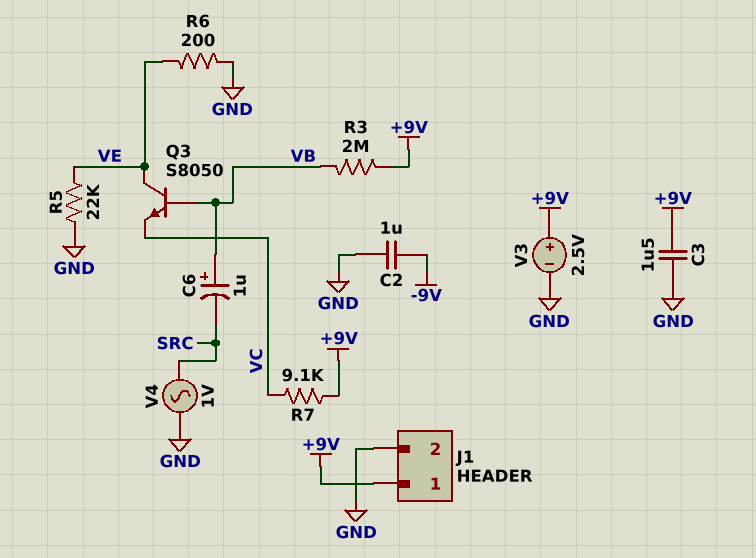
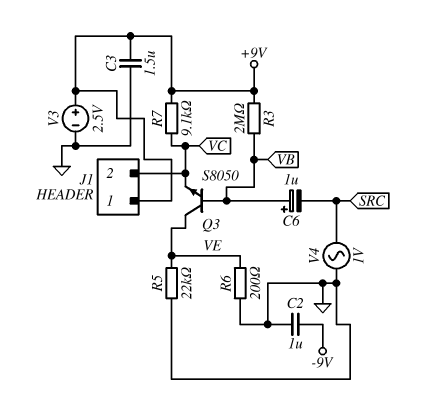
J1 pin 2: GND -> VC

